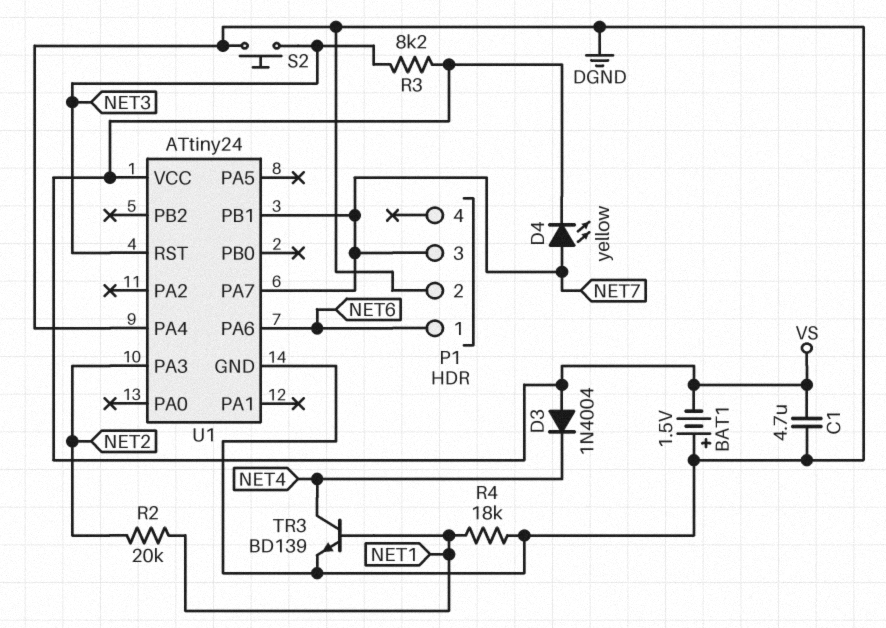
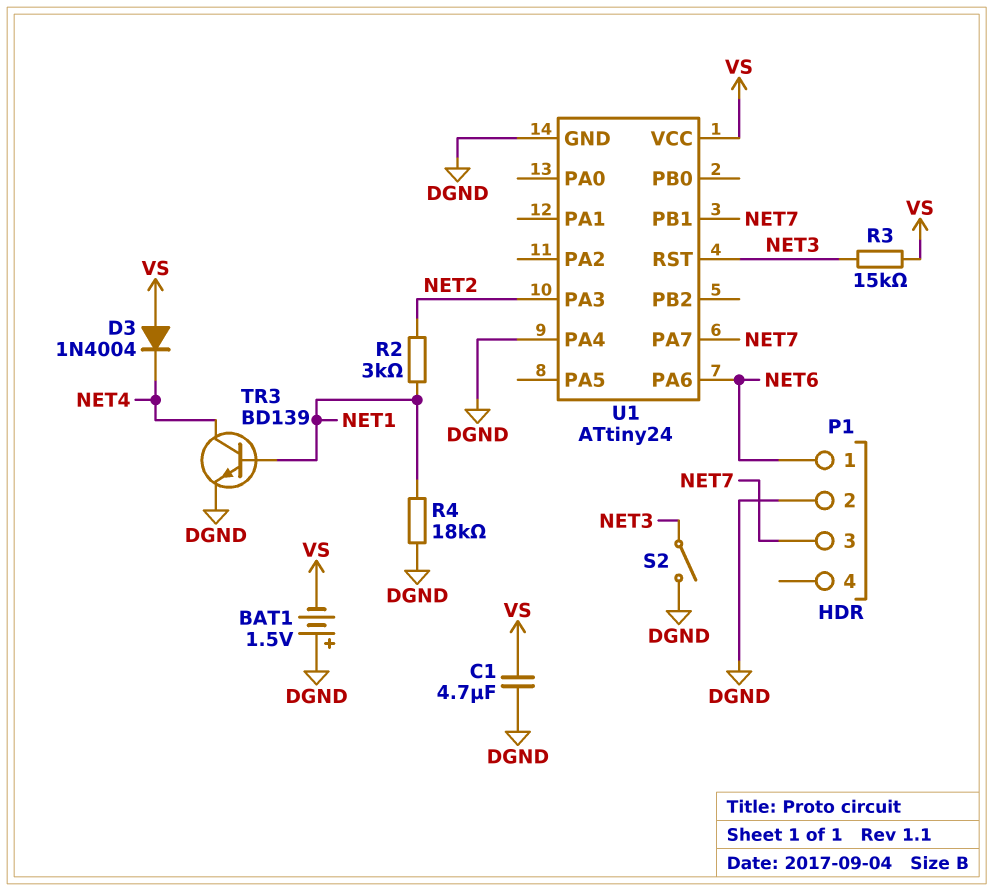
D4: LED yellow (A NET7, K VS) -> none
R2: 20k (NET1, NET2) -> 3k (NET1, NET2)
R3: 8.2k (NET3, VS) -> 15k (NET3, VS)
S2: button (DGND, NET3) -> switch (DGND, NET3)

